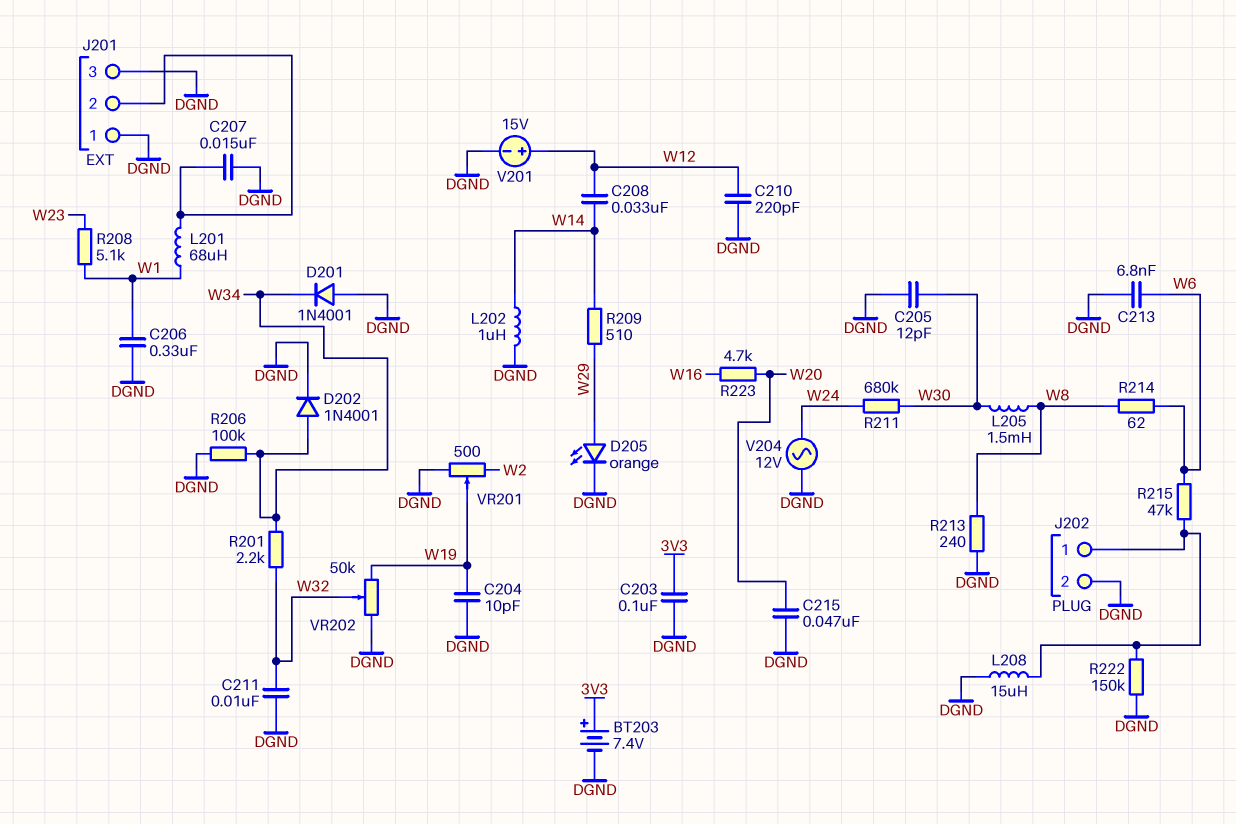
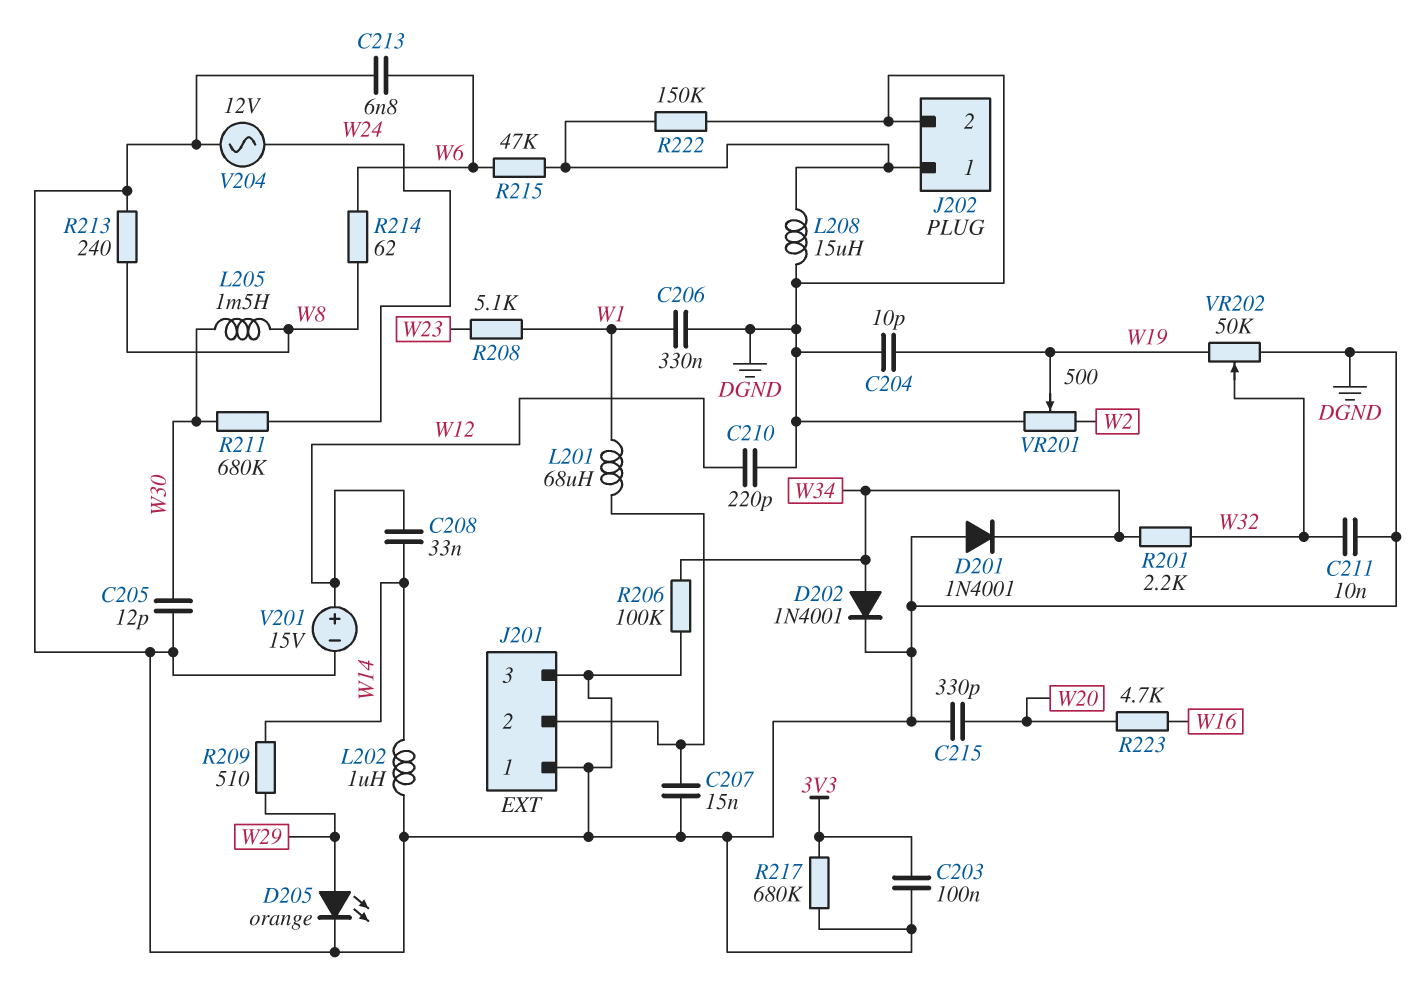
BT203: 7.4V (plus 3V3, minus DGND) -> none
C215: 47nF (DGND, W20) -> 330pF (DGND, W20)
R217: none -> 680k (3V3, DGND)

